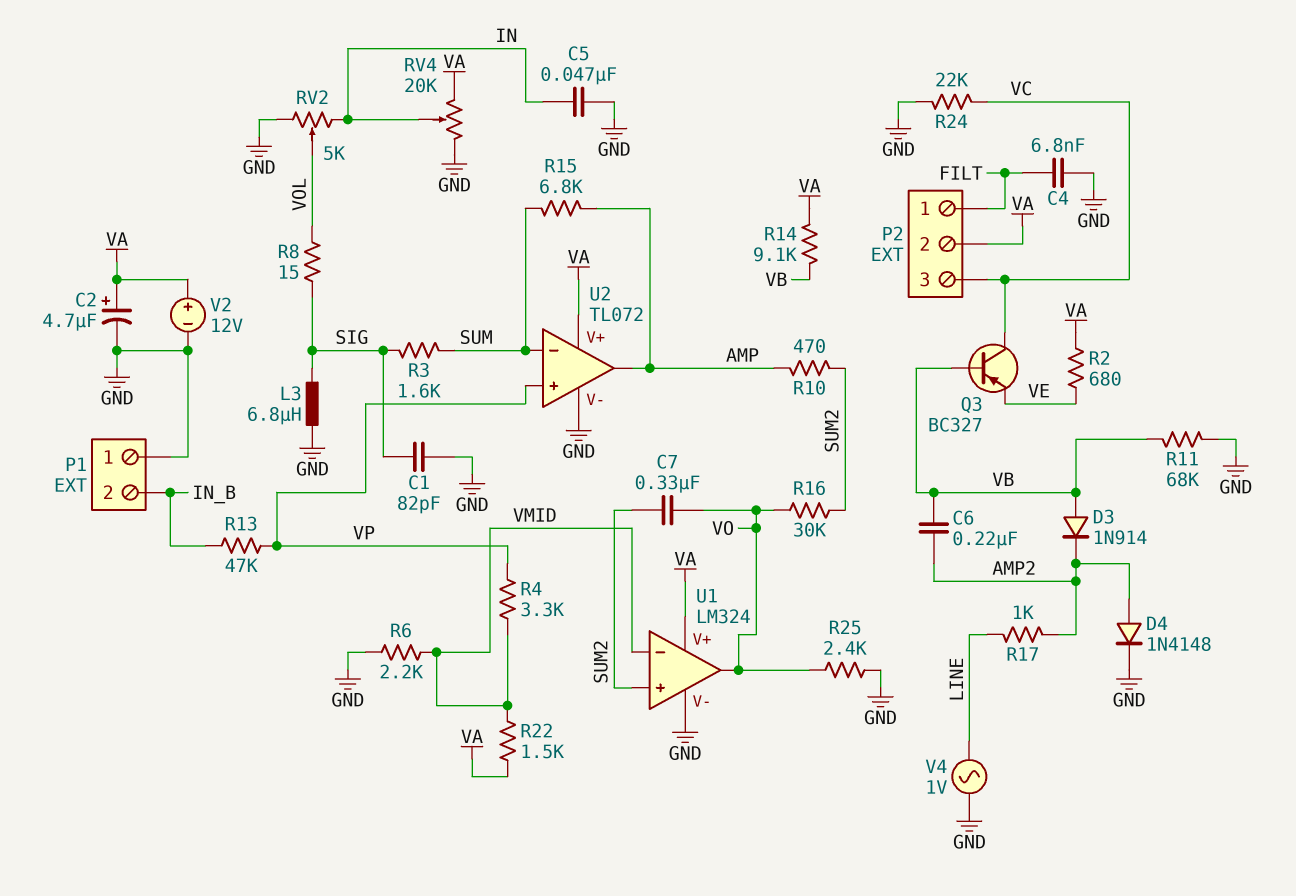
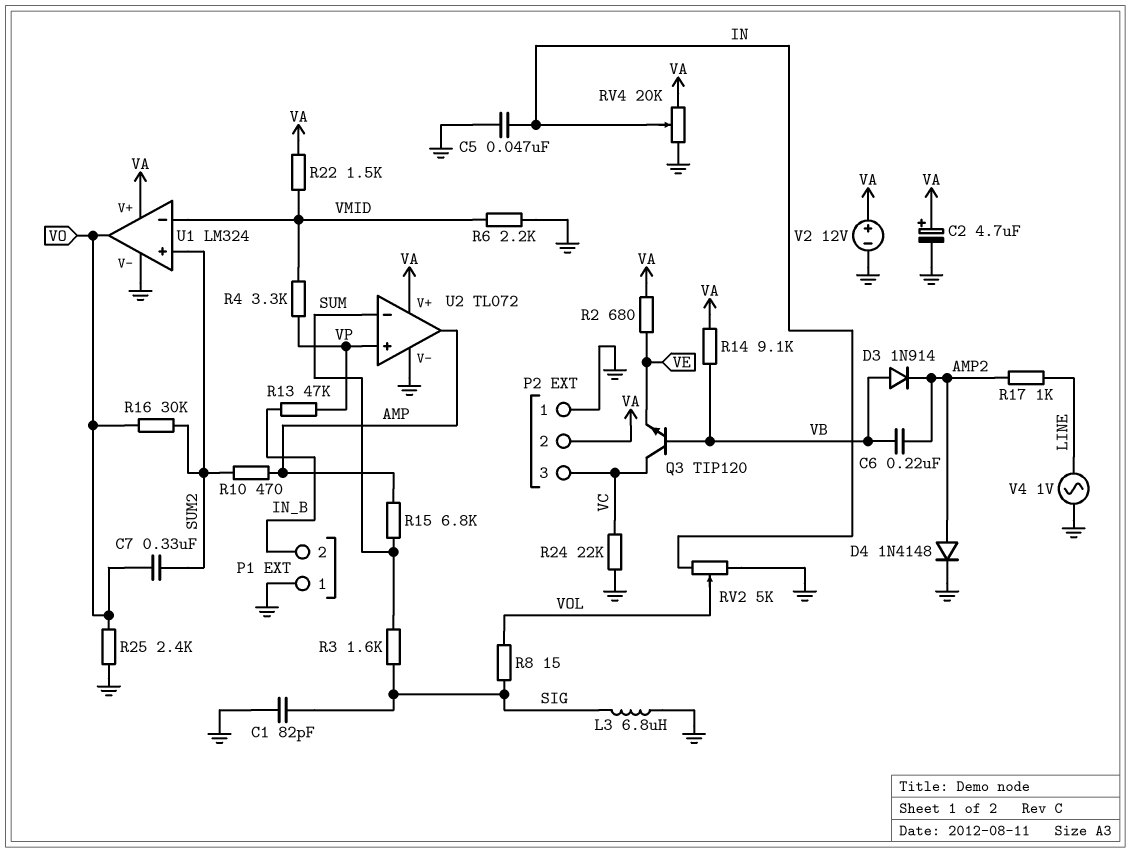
C4: 6.8nF (FILT, GND) -> none
P2 pin 1: FILT -> GND
Q3: PNP BC327 (B VB, C VC, E VE) -> NPN TIP120 (B VB, C VC, E VE)
R11: 68k (GND, VB) -> none

